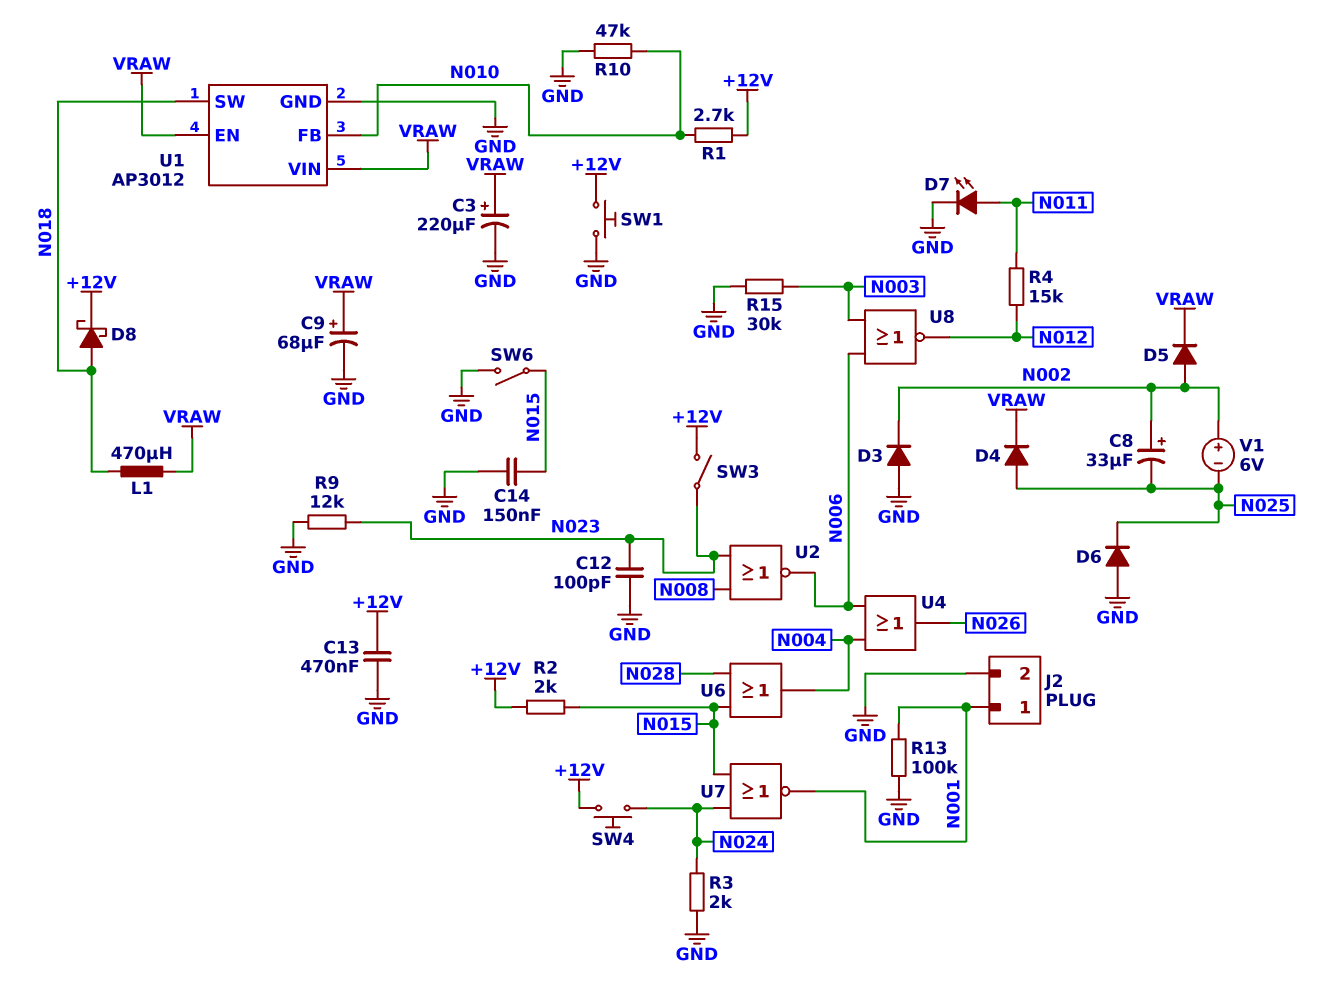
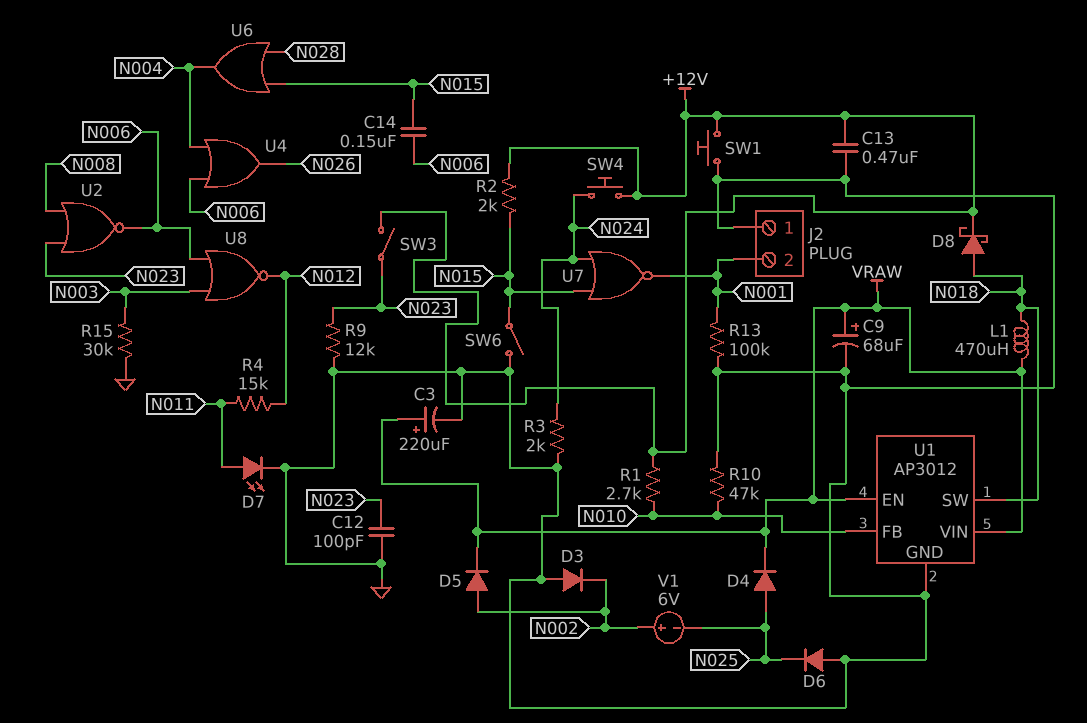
C8: 33uF (plus N002, minus N025) -> none
C14: 150nF (GND, N015) -> 150nF (N006, N015)
J2 pin 1: N001 -> GND
J2 pin 2: GND -> N001

